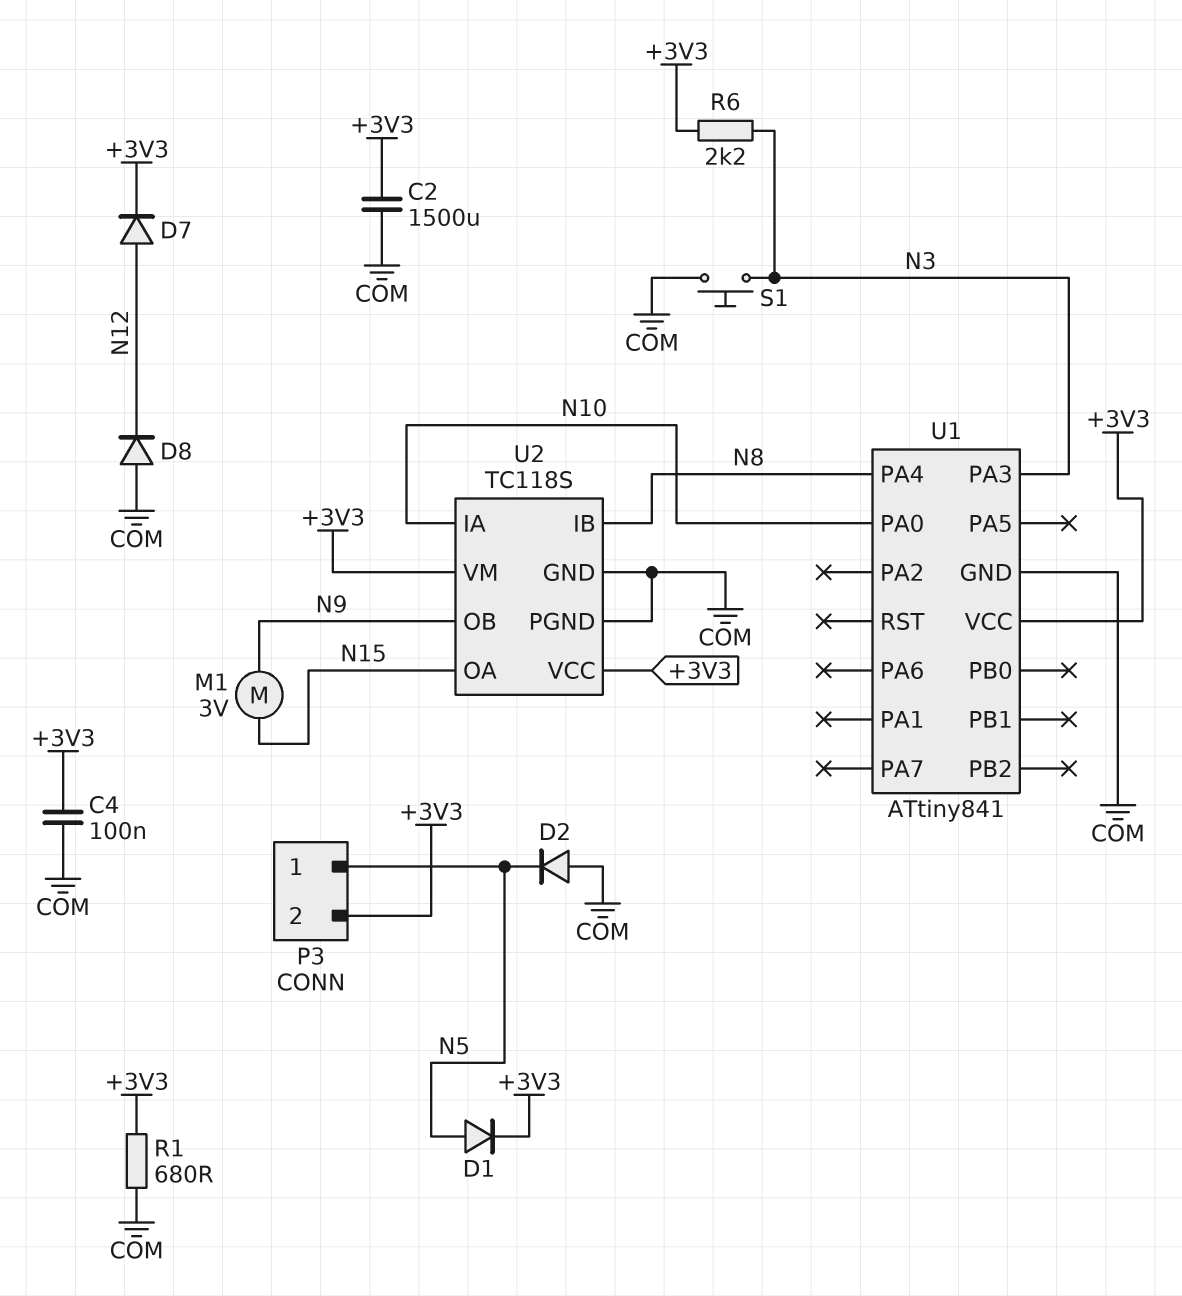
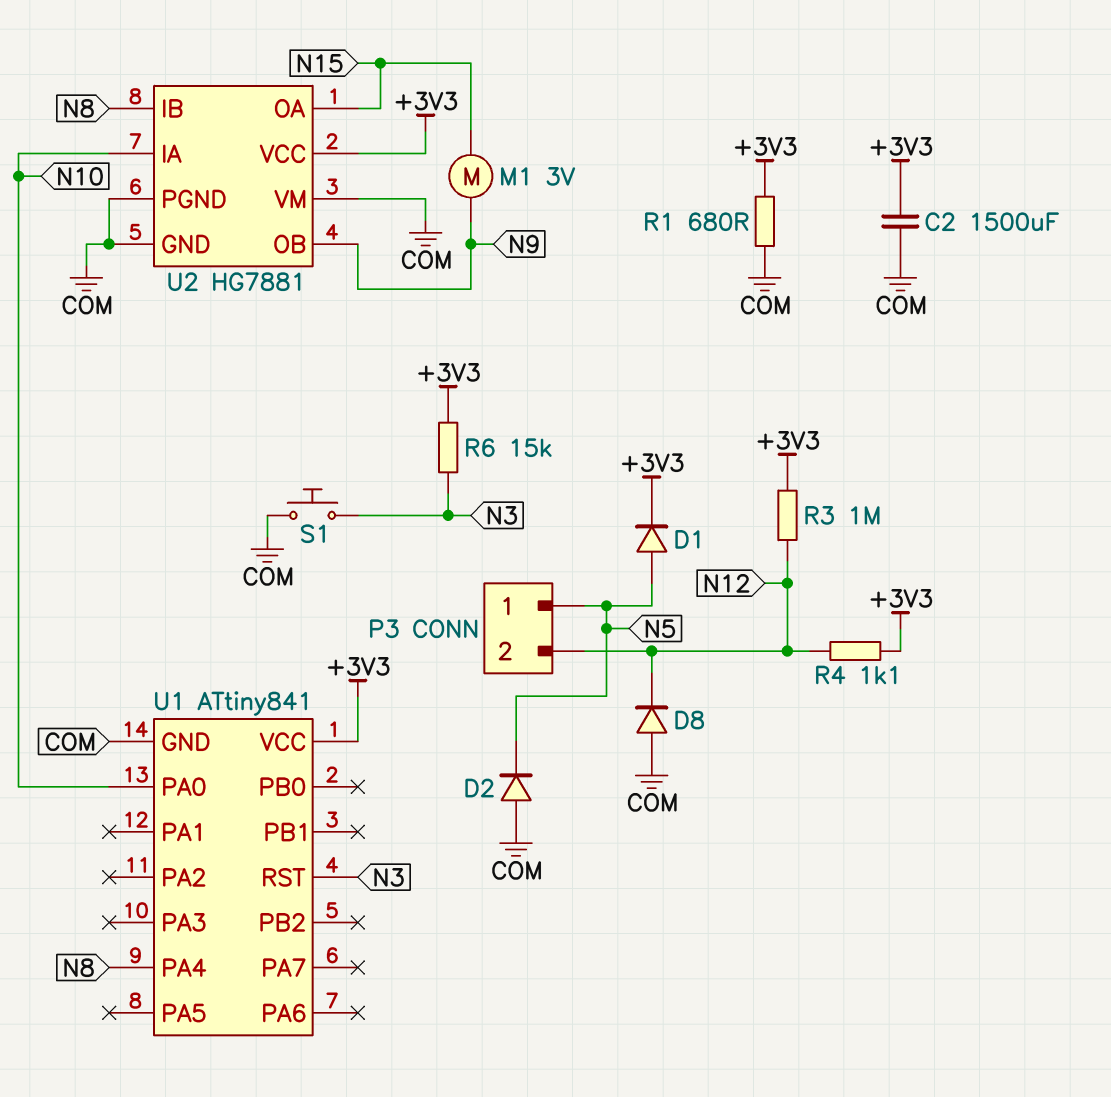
C4: 100nF (+3V3, COM) -> none
D7: diode (A N12, K +3V3) -> none
P3 pin 2: +3V3 -> N12
R3: none -> 1M (+3V3, N12)
R4: none -> 1.1k (+3V3, N12)
R6: 2.2k (+3V3, N3) -> 15k (+3V3, N3)
U1 pin PA3: N3 -> none
U1 pin RST: none -> N3
U2: TC118S -> HG7881
U2 pin VM: +3V3 -> COM

